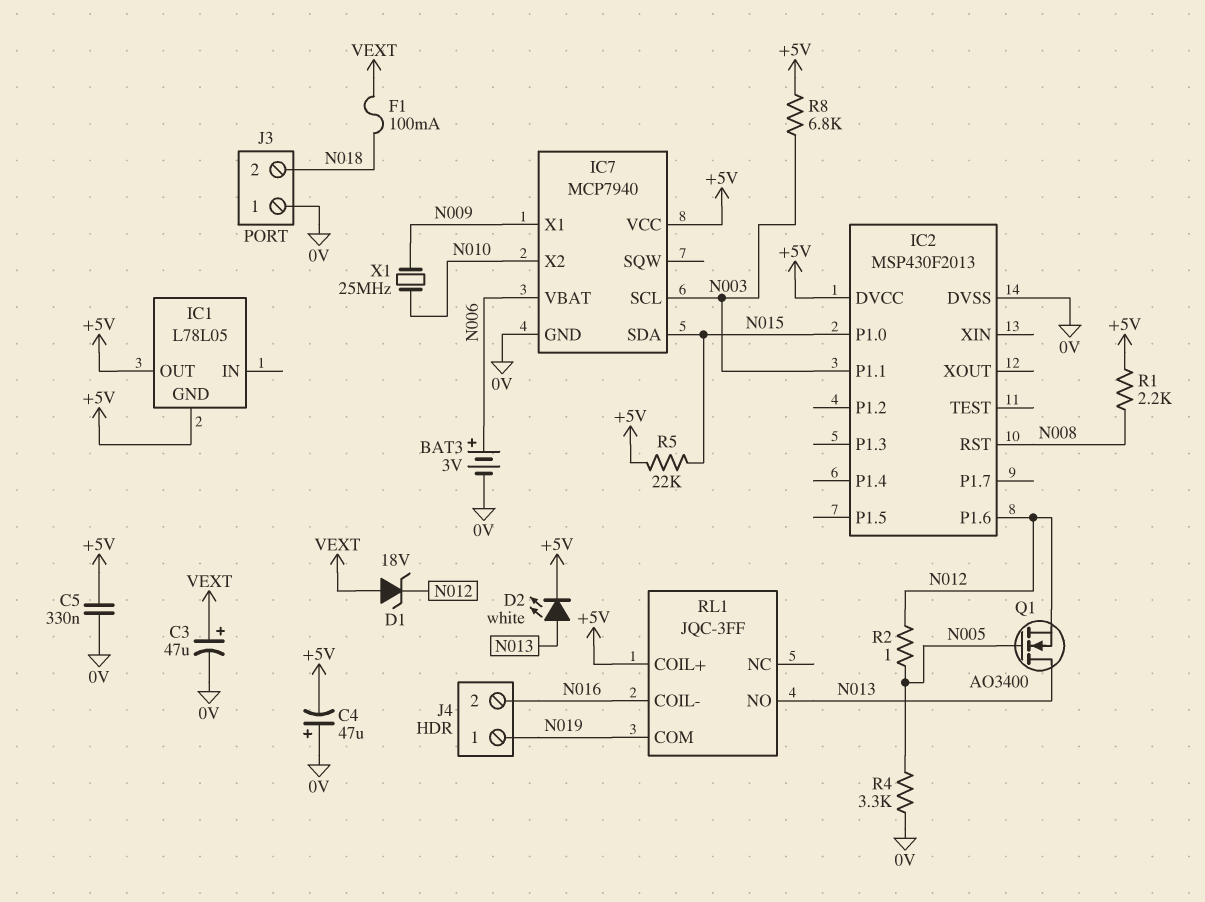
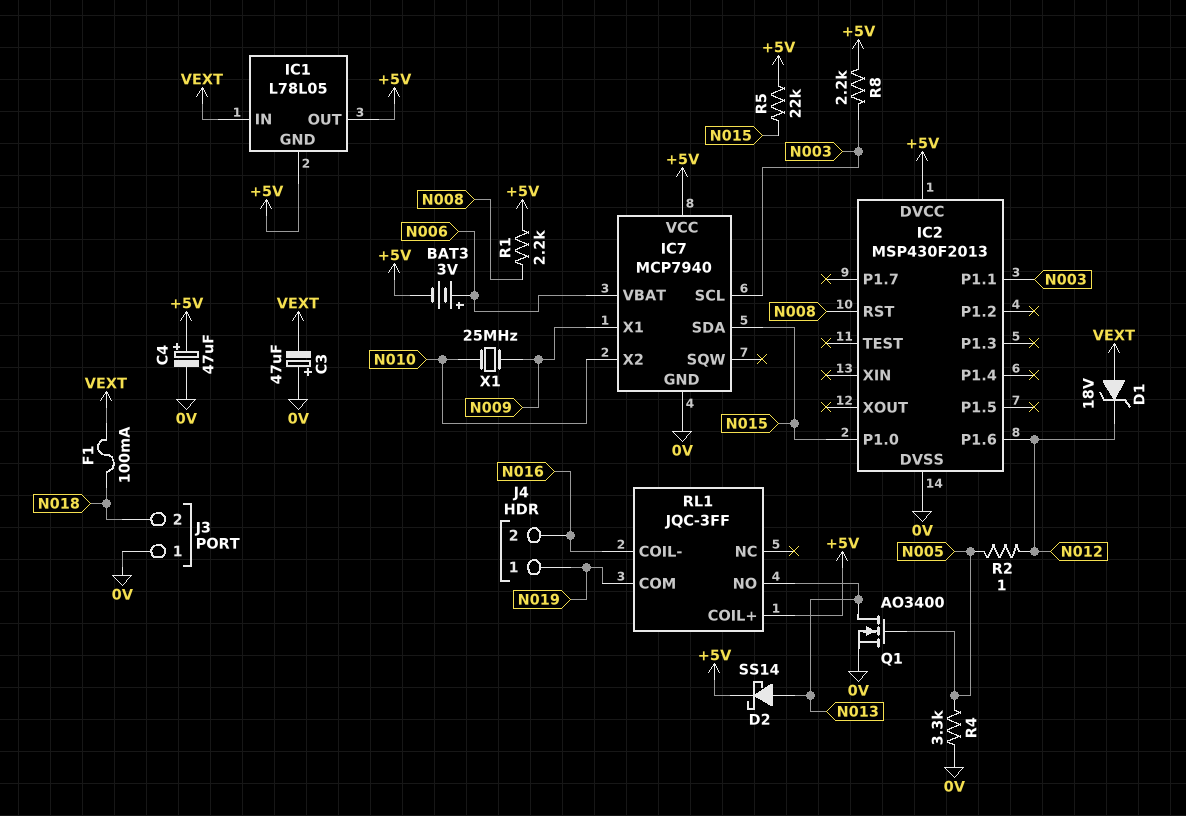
BAT3: 3V (plus N006, minus 0V) -> 3V (plus N006, minus +5V)
C3: 47uF (plus VEXT, minus 0V) -> 47uF (plus 0V, minus VEXT)
C4: 47uF (plus 0V, minus +5V) -> 47uF (plus +5V, minus 0V)
C5: 330nF (+5V, 0V) -> none
D2: LED white (A N013, K +5V) -> schottky SS14 (A N013, K +5V)
IC1 pin IN: none -> VEXT
Q1: NMOS AO3400 (G N005, D N013, S N012) -> NMOS AO3400 (G N005, D N013, S 0V)
R8: 6.8k (+5V, N003) -> 2.2k (+5V, N003)

